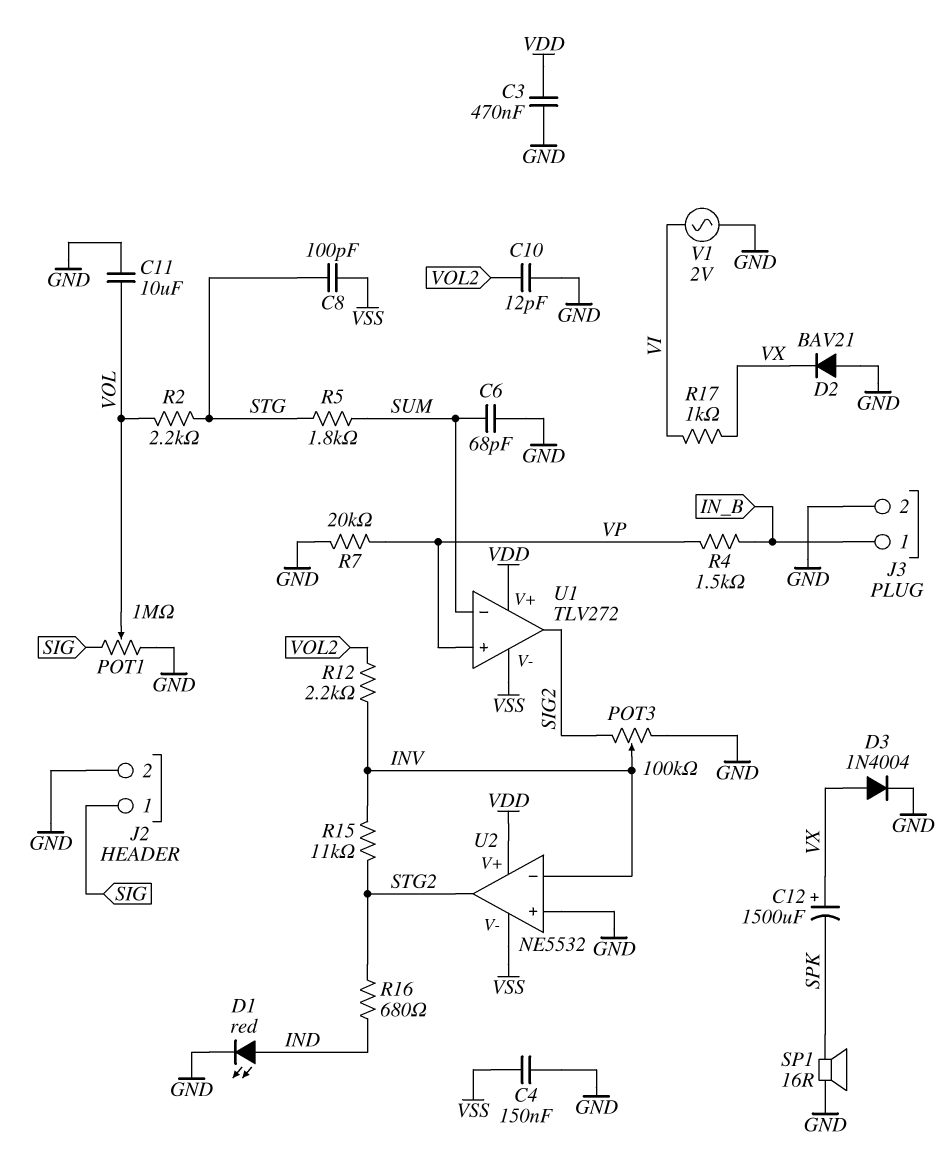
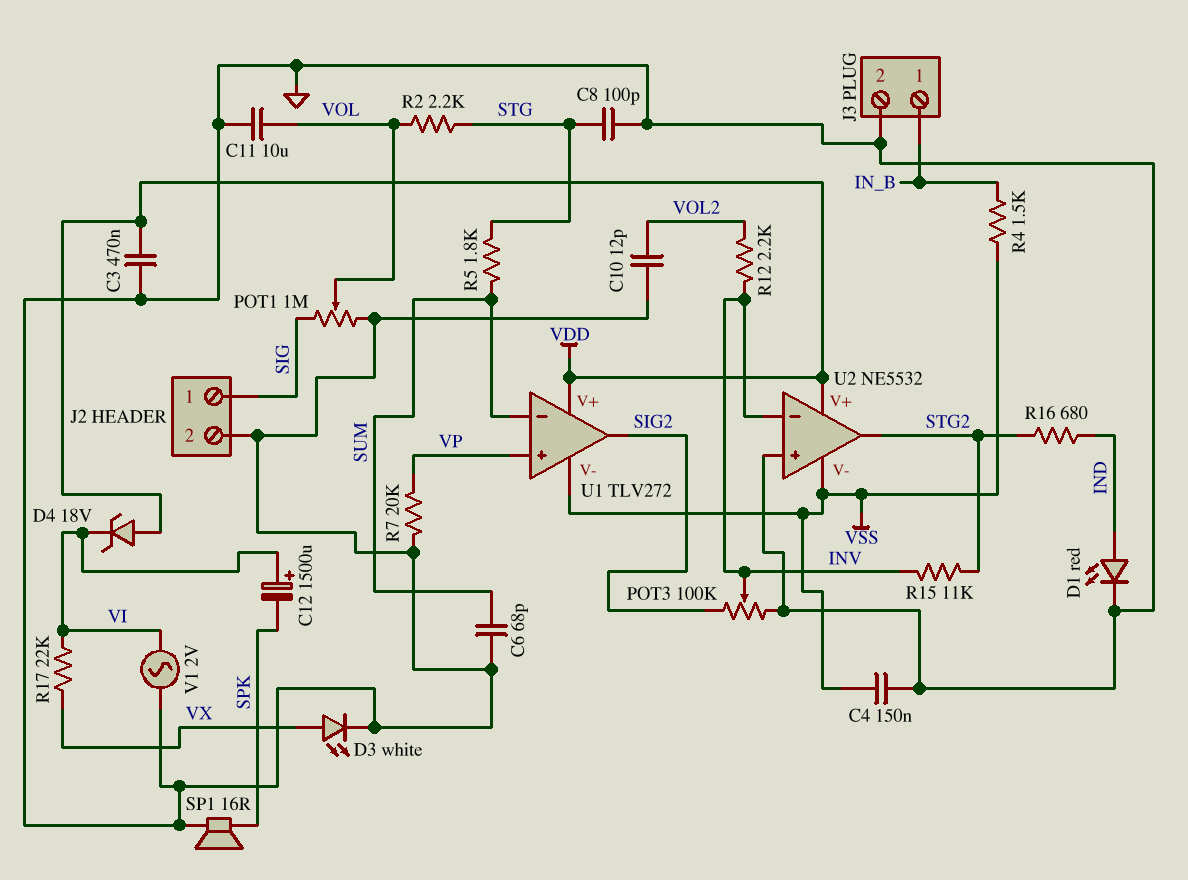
C8: 100pF (STG, VSS) -> 100pF (GND, STG)
C12: 1500uF (plus VX, minus SPK) -> 1500uF (plus VI, minus SPK)
D2: diode BAV21 (A GND, K VX) -> none
D3: diode 1N4004 (A VX, K GND) -> LED white (A VX, K GND)
D4: none -> zener 18V (A VDD, K VI)
R4: 1.5k (IN_B, VP) -> 1.5k (IN_B, VSS)
R17: 1k (VI, VX) -> 22k (VI, VX)

